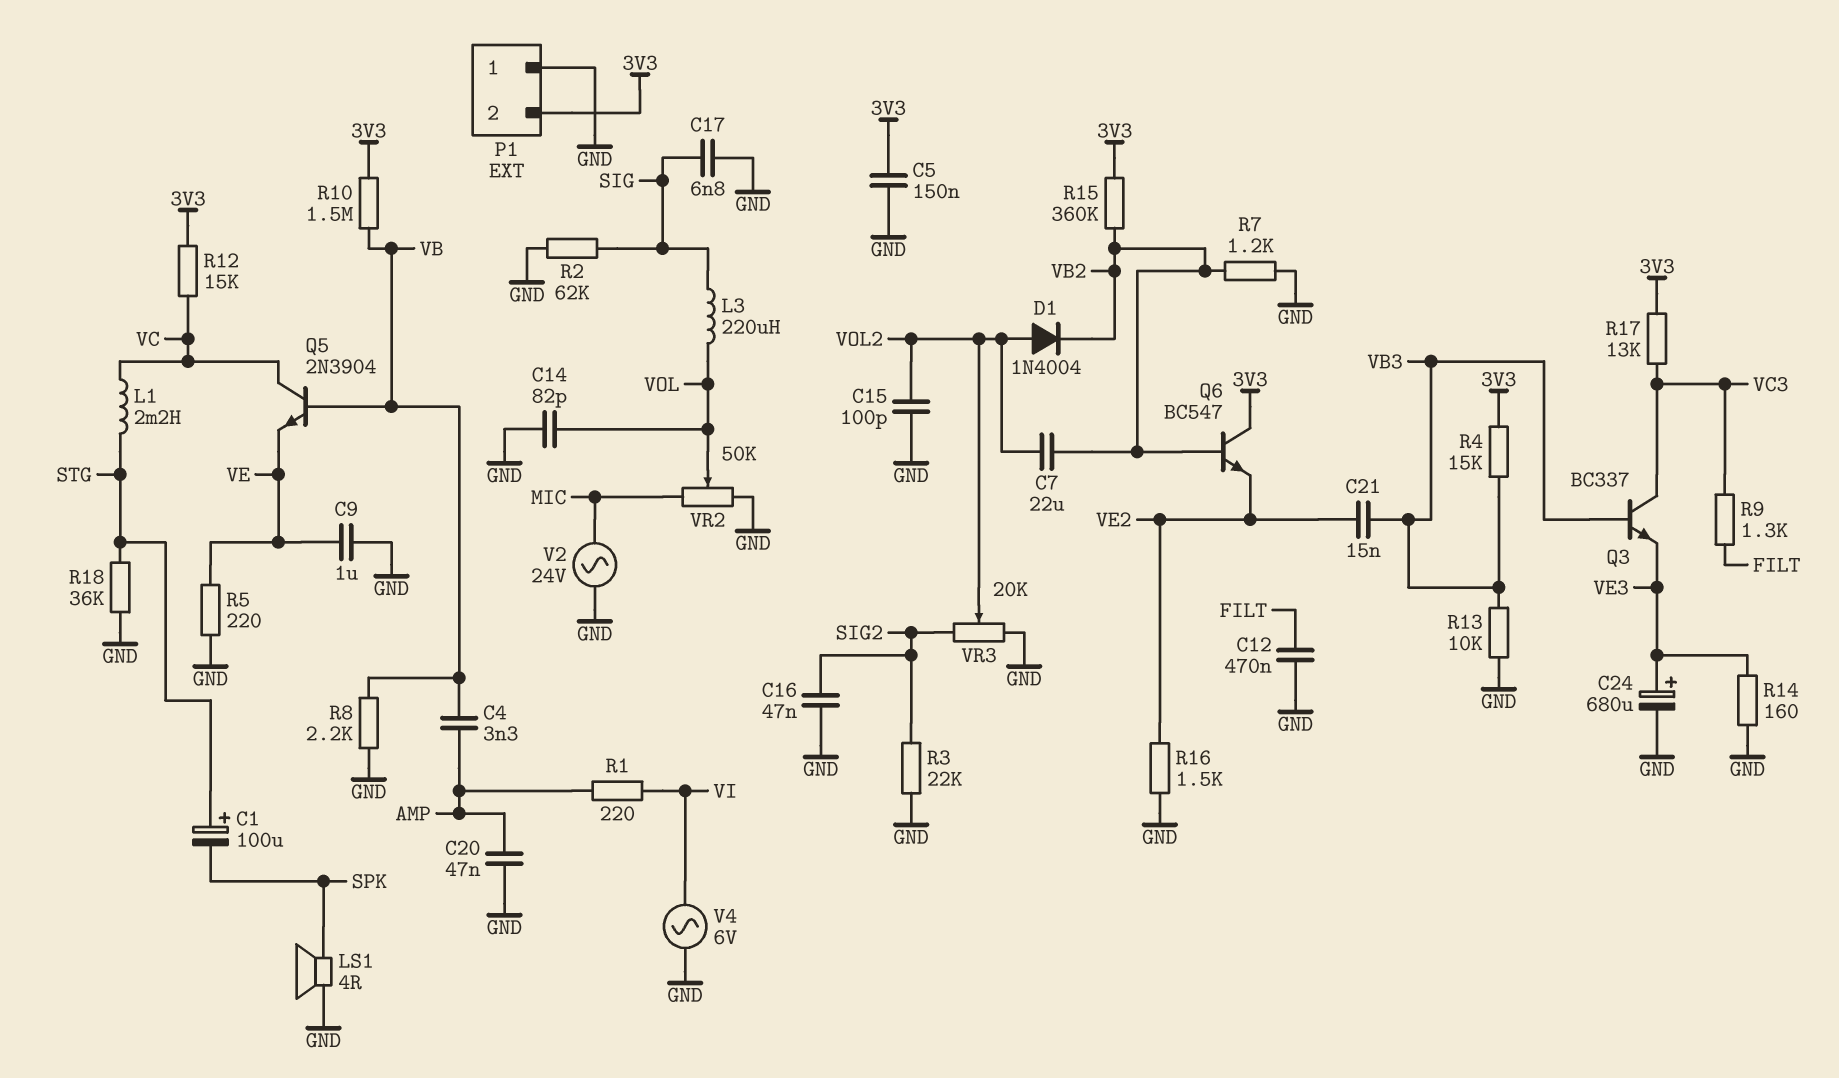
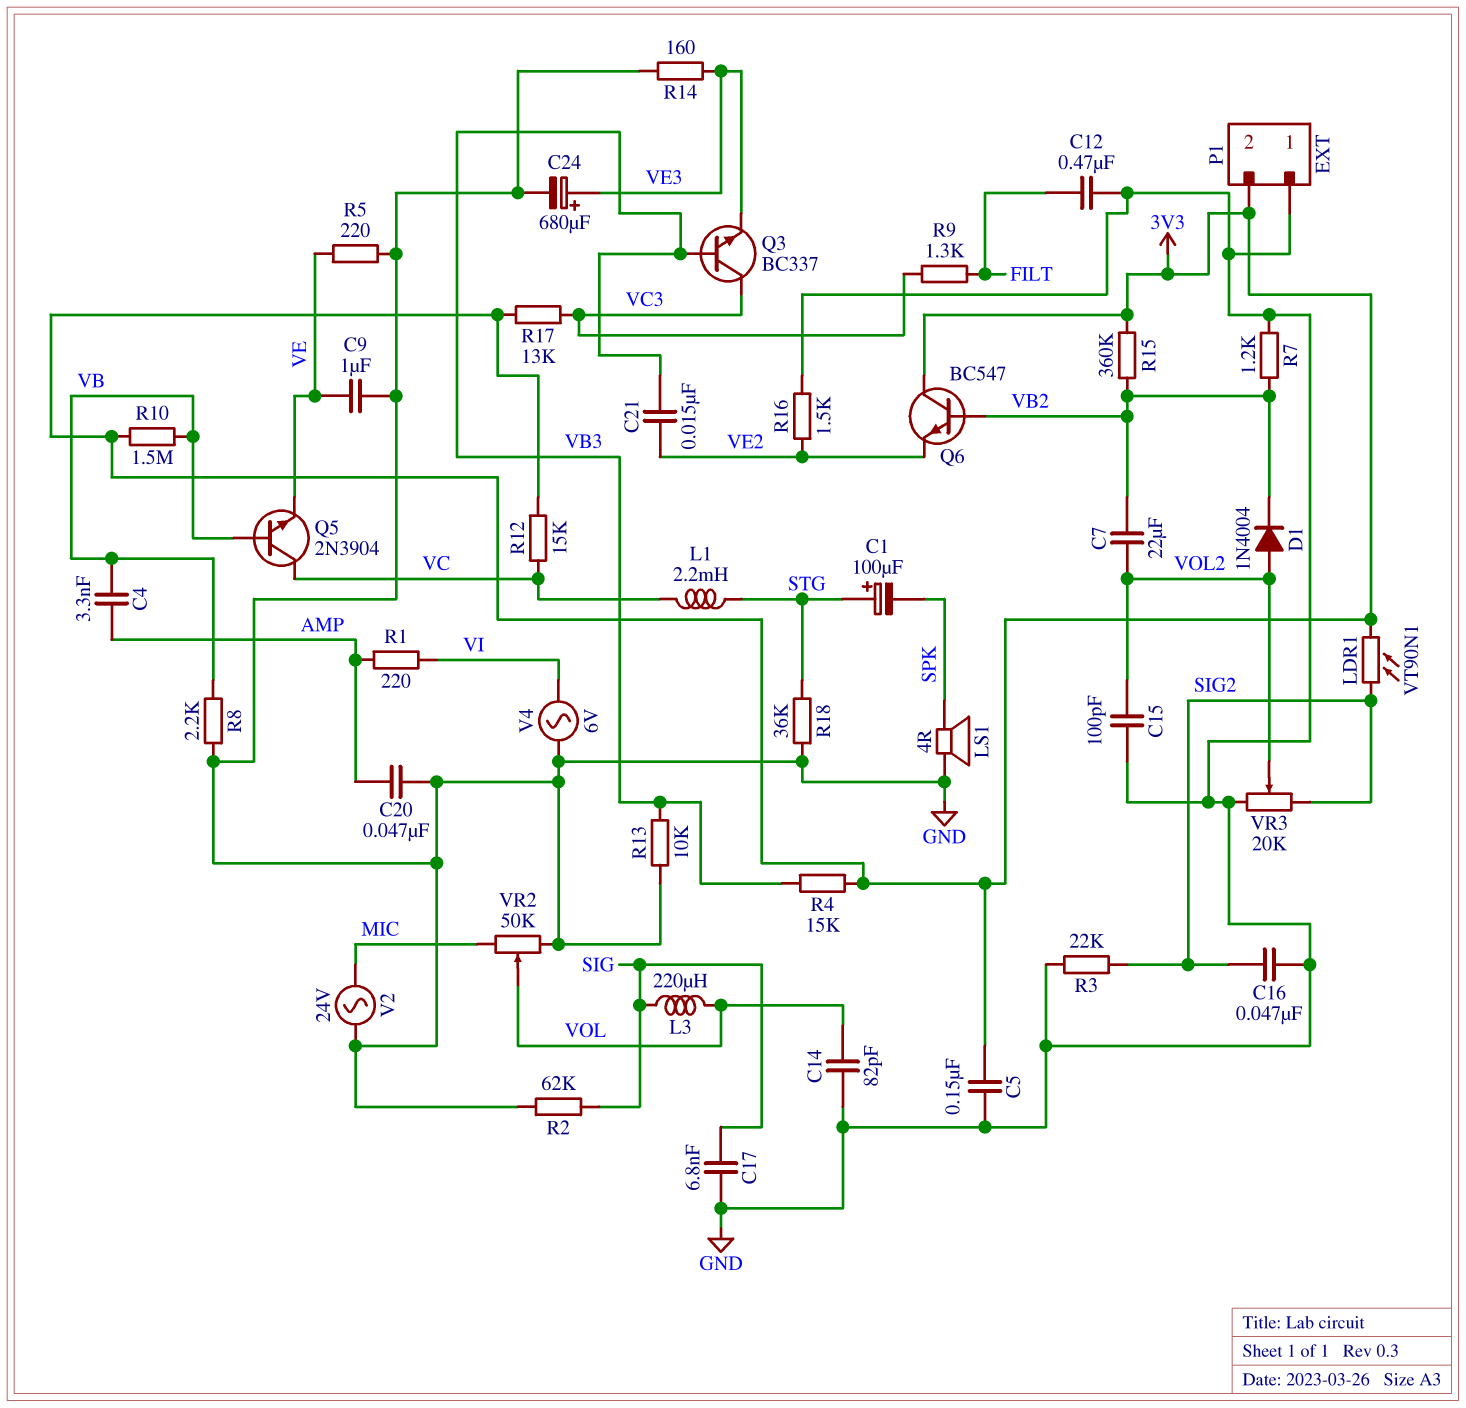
LDR1: none -> VT90N1 (3V3, SIG2)

